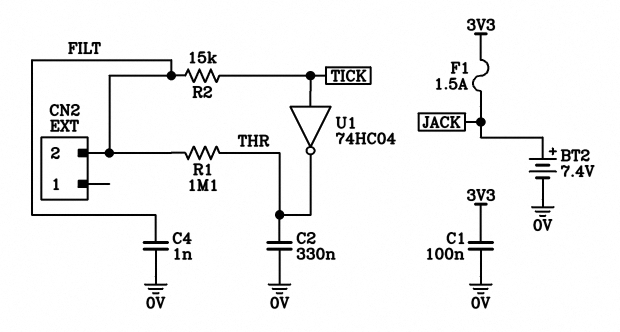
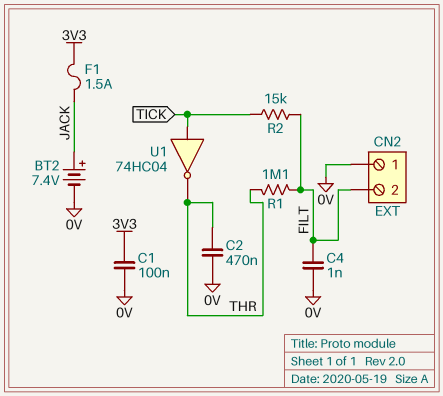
C2: 330nF (0V, THR) -> 470nF (0V, THR)
CN2 pin 1: none -> 0V

